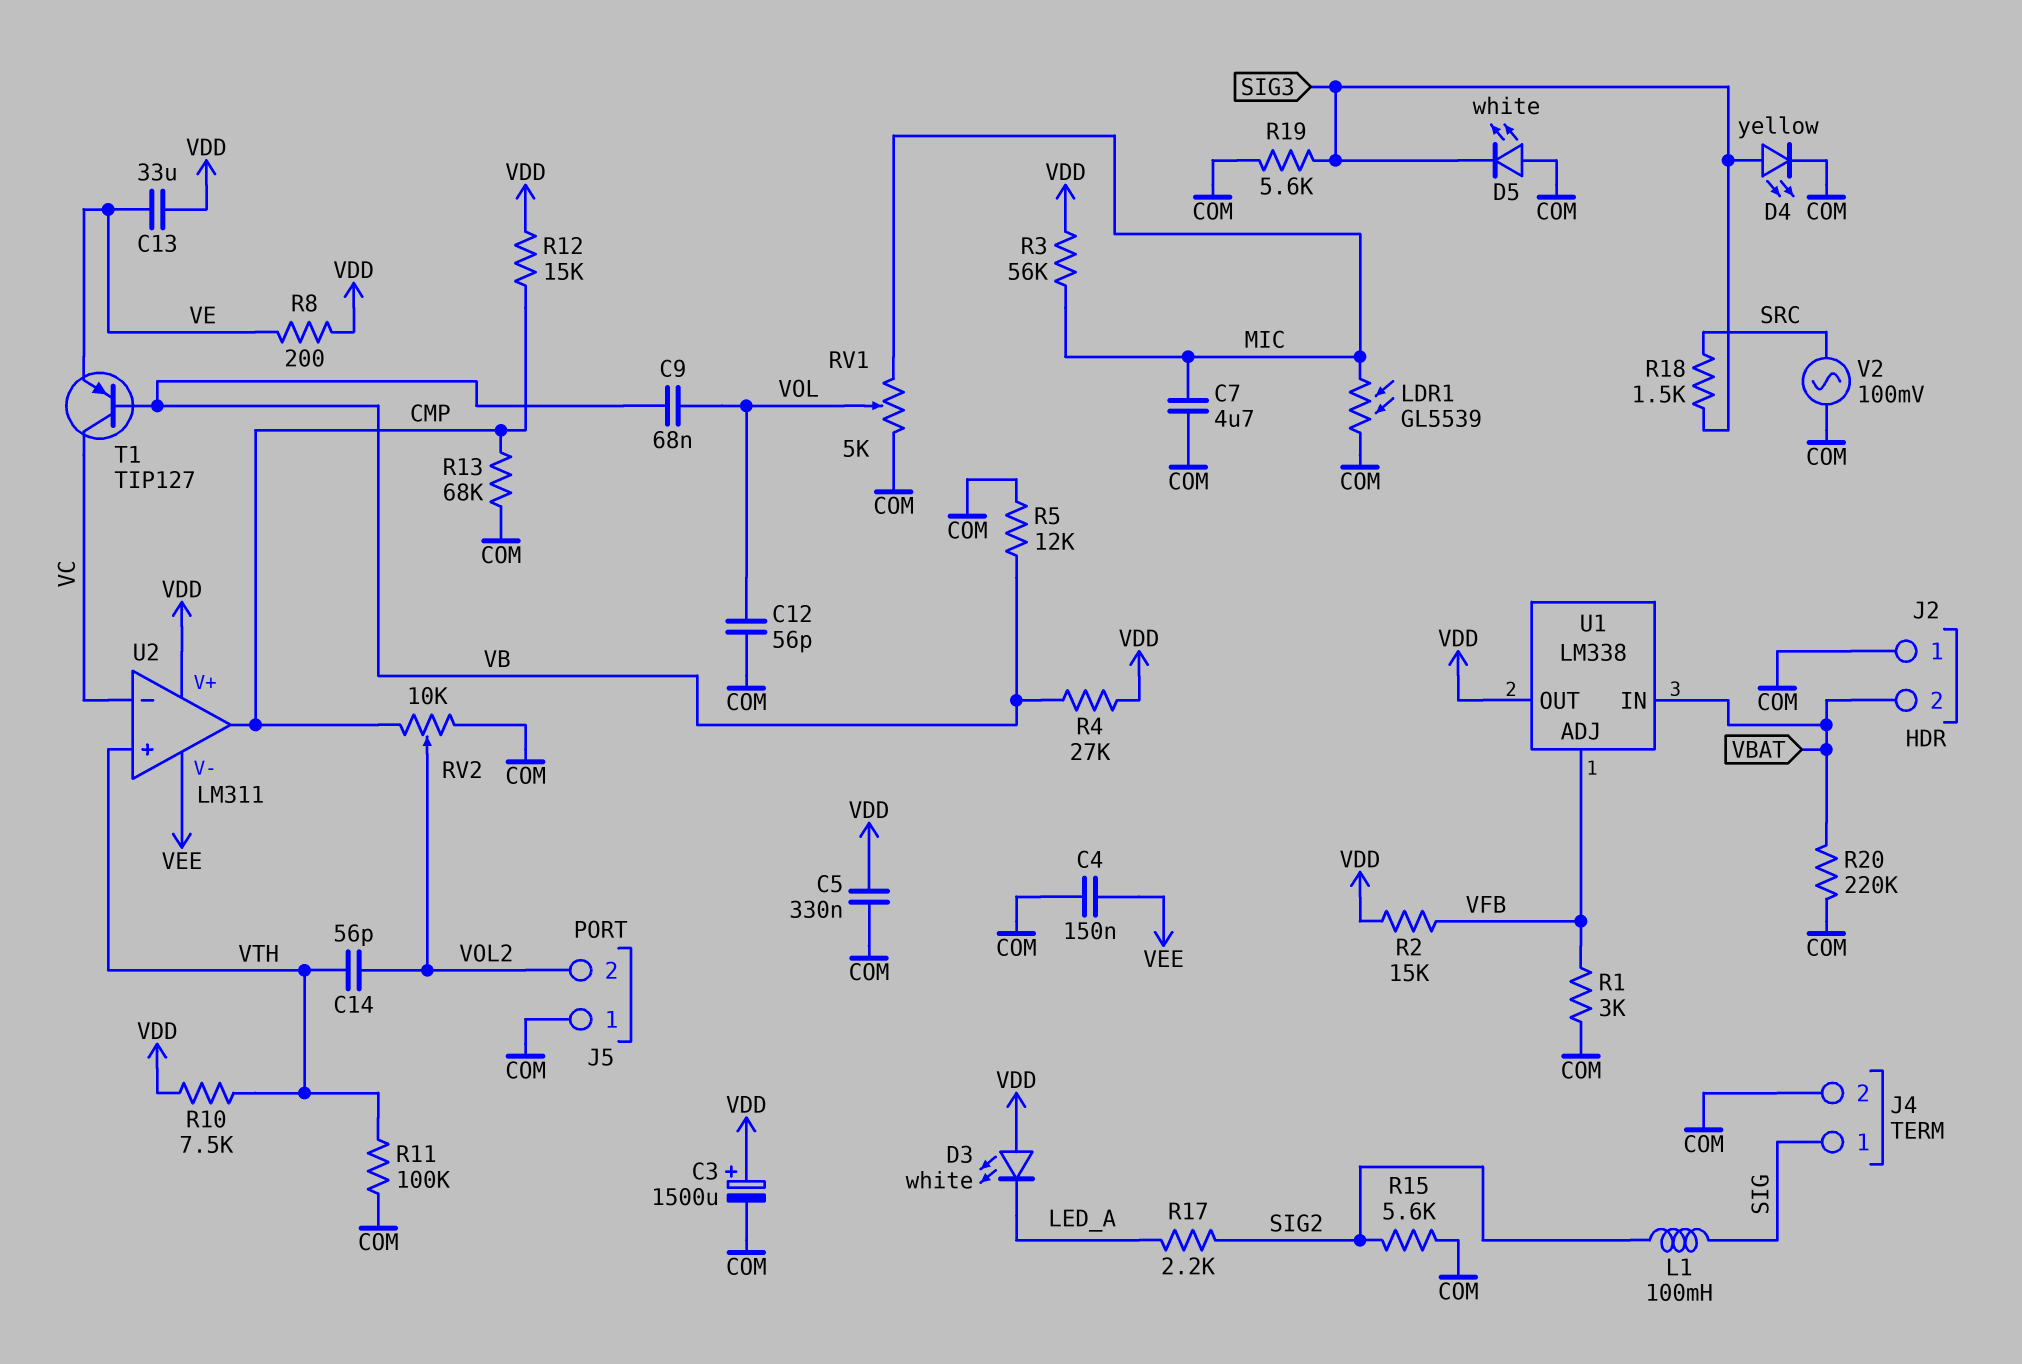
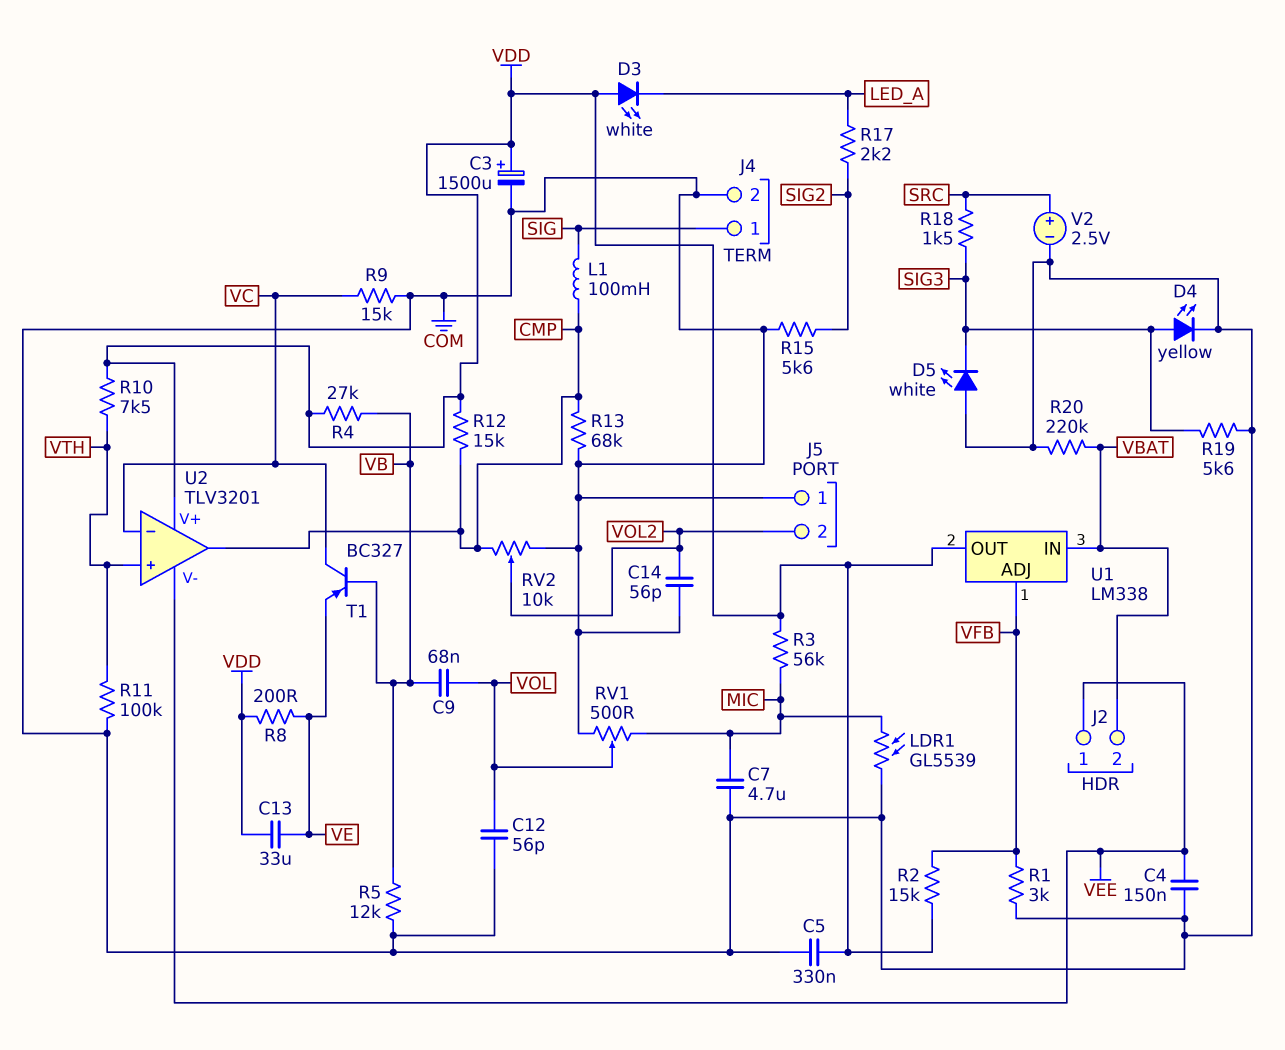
C14: 56pF (VOL2, VTH) -> 56pF (COM, VOL2)
J2 pin 1: COM -> VEE
L1: 100mH (SIG, SIG2) -> 100mH (CMP, SIG)
R9: none -> 15k (COM, VC)
RV1: 5k (COM, MIC, wiper VOL) -> 500 (COM, MIC, wiper VOL)
T1: PNP TIP127 (B VB, C VC, E VE) -> PNP BC327 (B VB, C VC, E VE)
U2: LM311 -> TLV3201
V2: AC 100mV (COM, SRC) -> 2.5V (plus SRC, minus COM)

